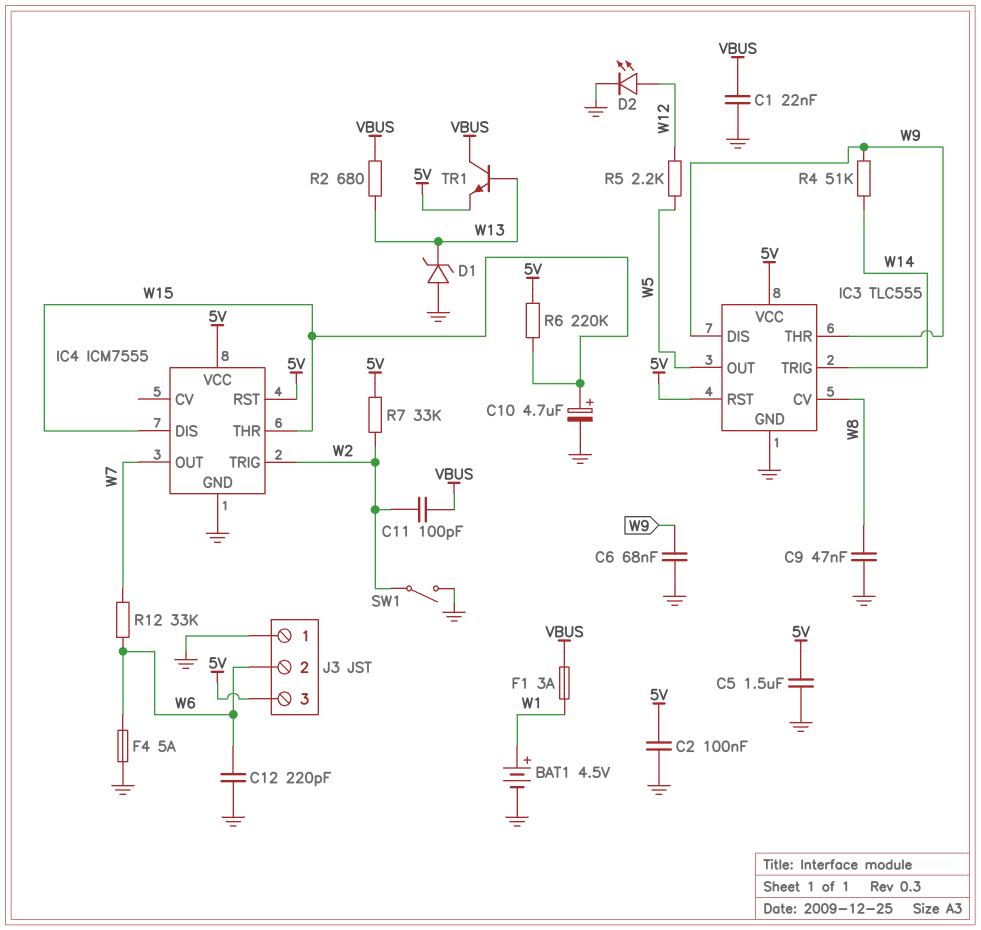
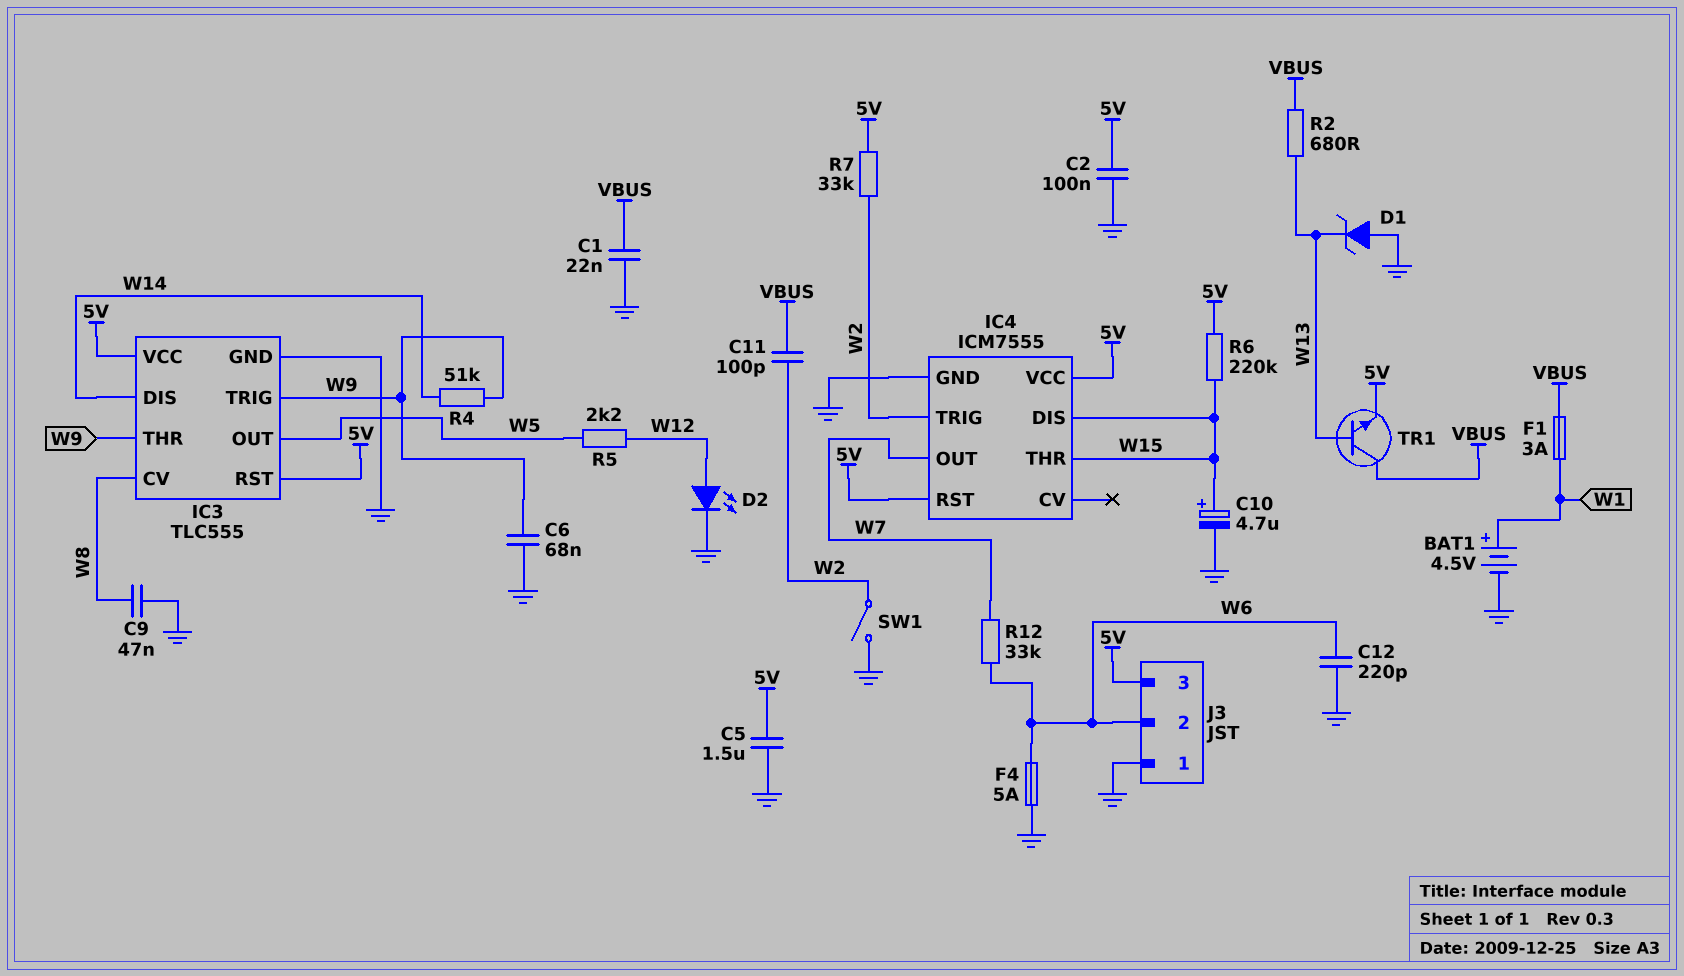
IC3 pin DIS: W9 -> W14
IC3 pin TRIG: W14 -> W9

